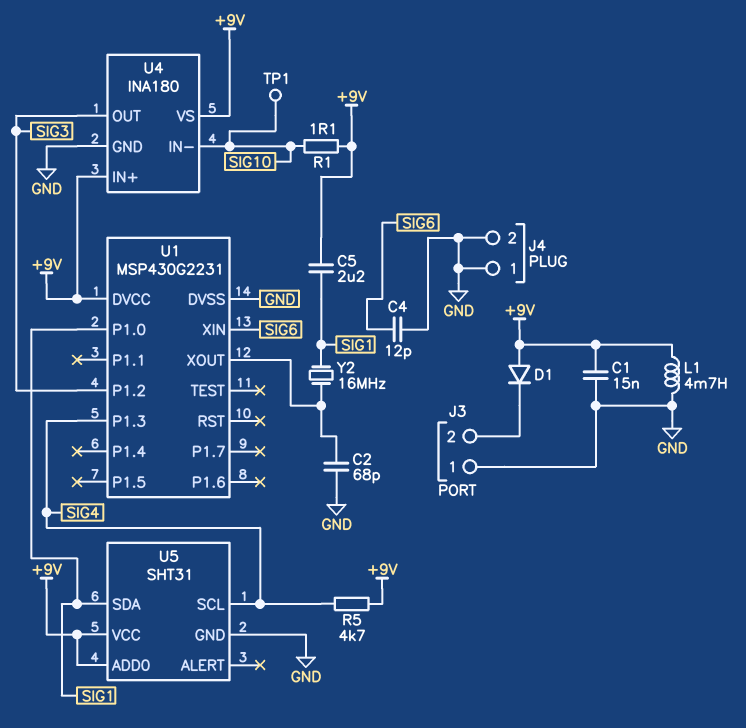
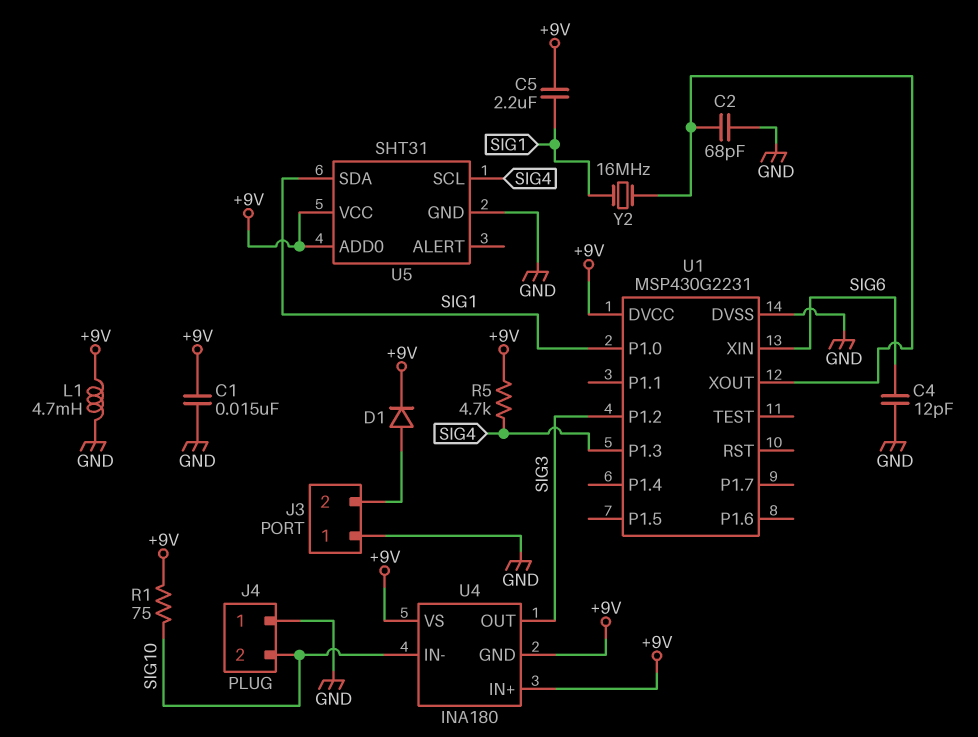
D1: diode (A +9V, K J3/2) -> diode (A J3/2, K +9V)
J4 pin 2: GND -> SIG10
R1: 1.1 (+9V, SIG10) -> 75 (+9V, SIG10)
TP1: test point (SIG10) -> none
U4 pin GND: GND -> +9V

